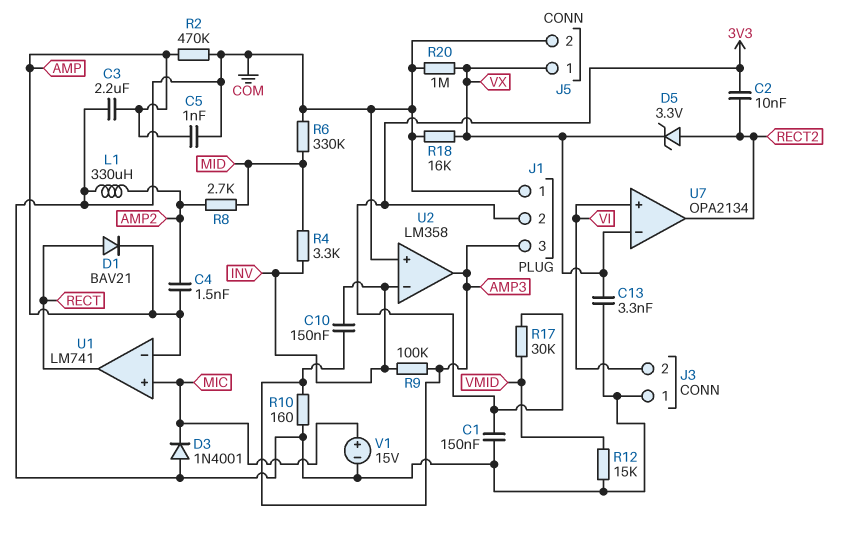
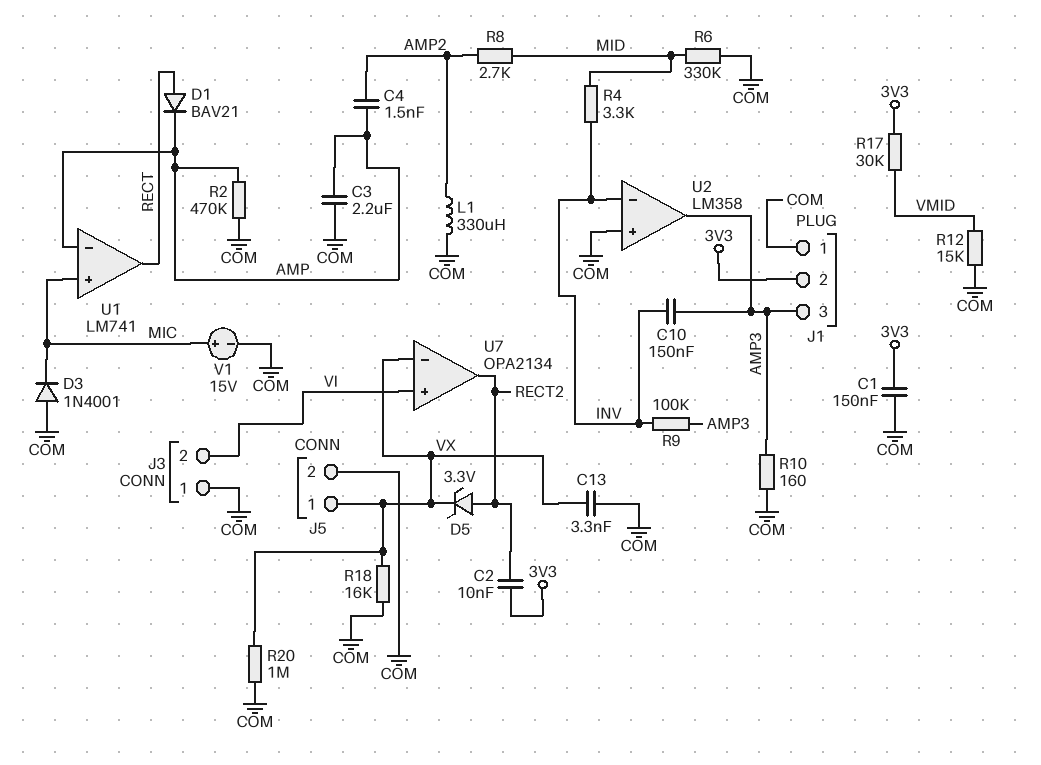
C5: 1nF (AMP, COM) -> none

